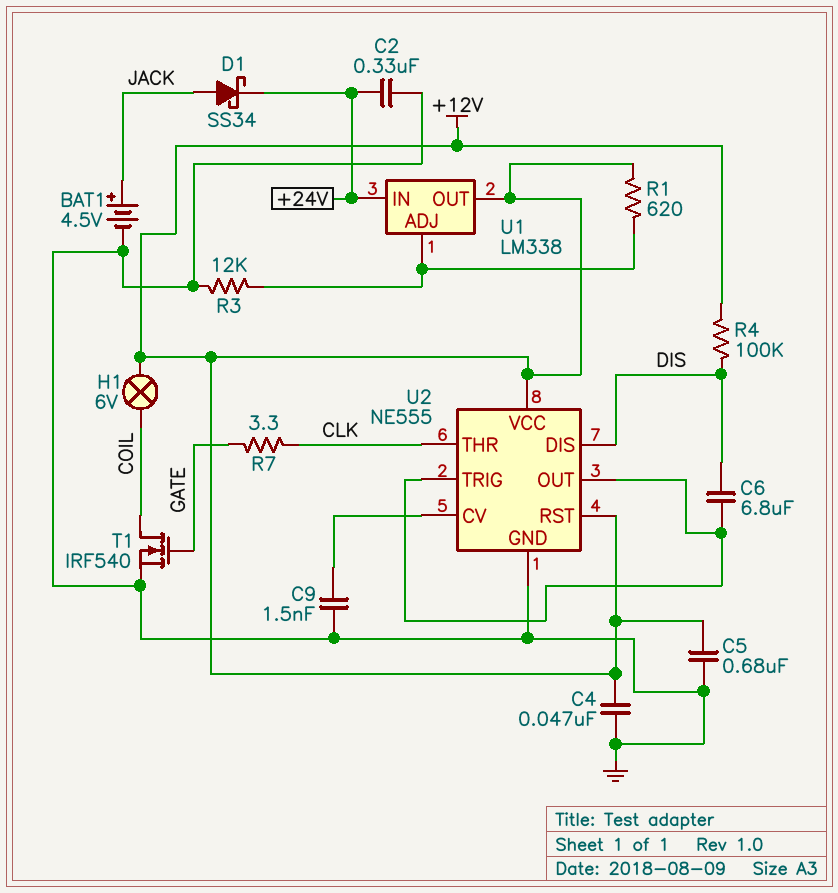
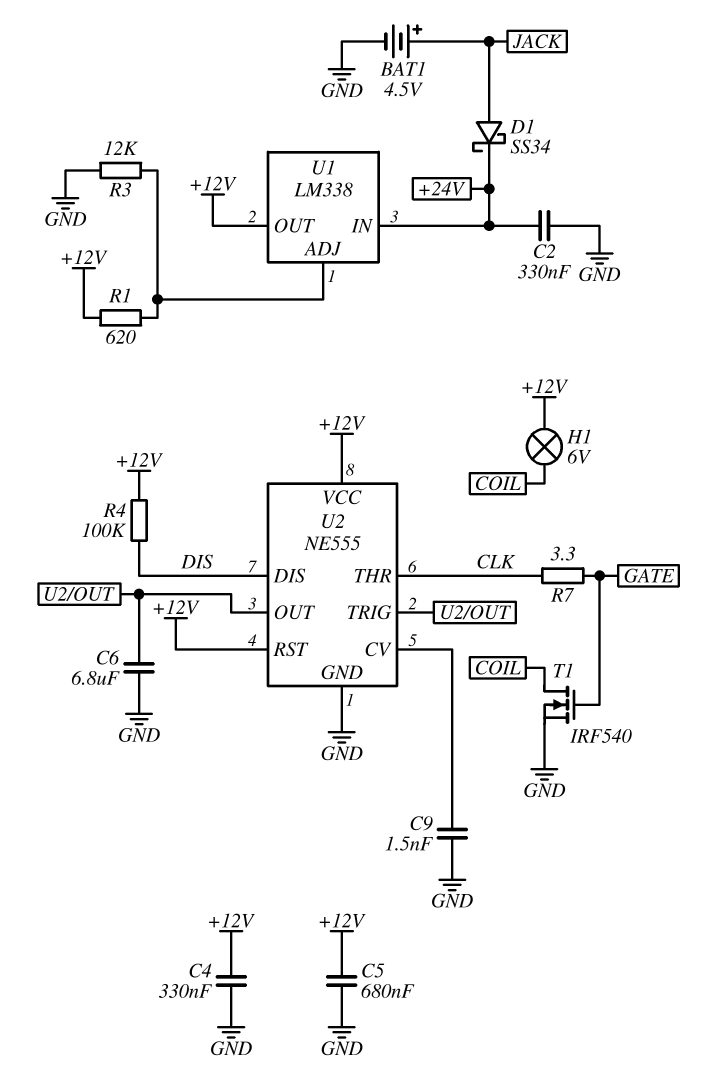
C4: 47nF (+12V, GND) -> 330nF (+12V, GND)
C6: 6.8uF (DIS, U2/OUT) -> 6.8uF (GND, U2/OUT)

